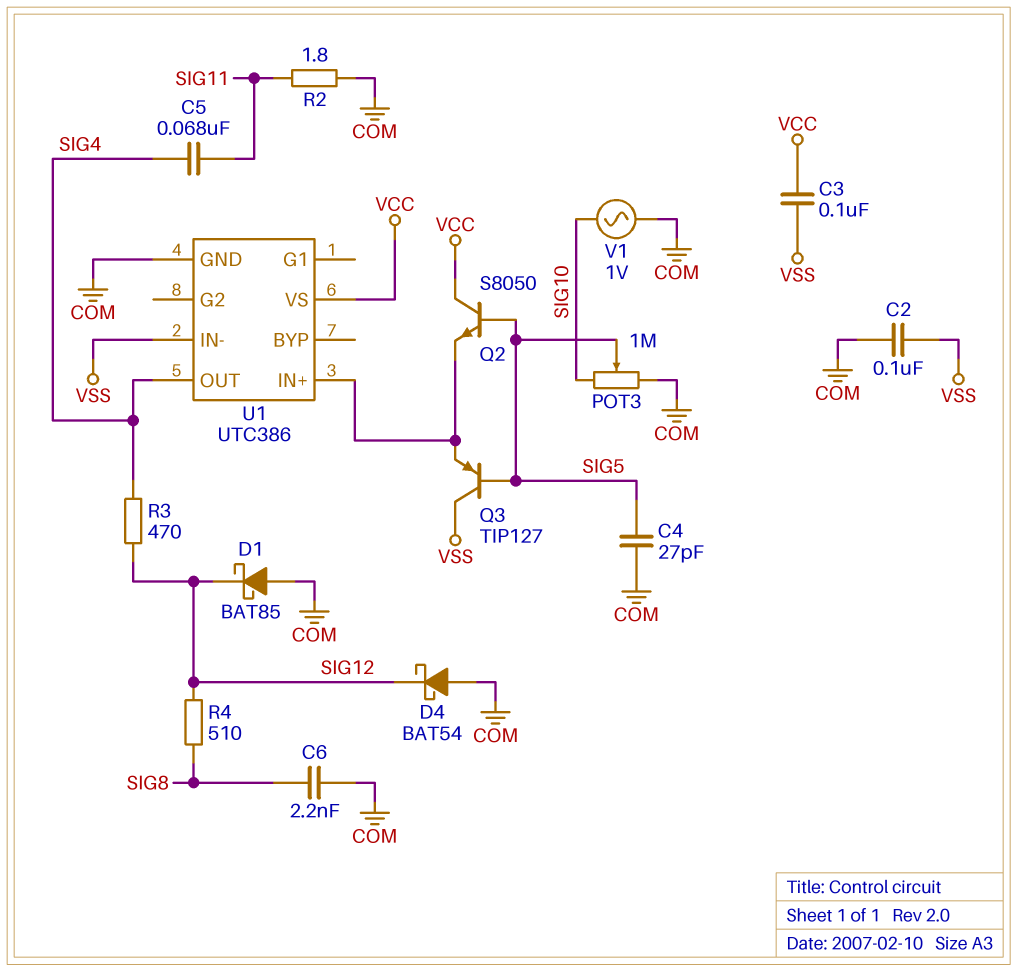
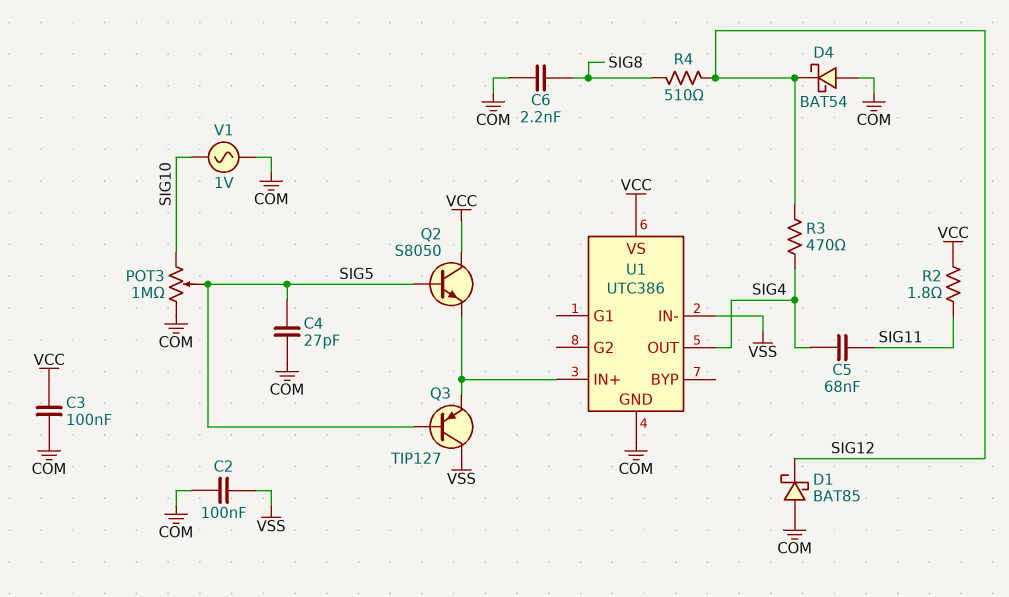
C3: 100nF (VCC, VSS) -> 100nF (COM, VCC)
R2: 1.8 (COM, SIG11) -> 1.8 (SIG11, VCC)

